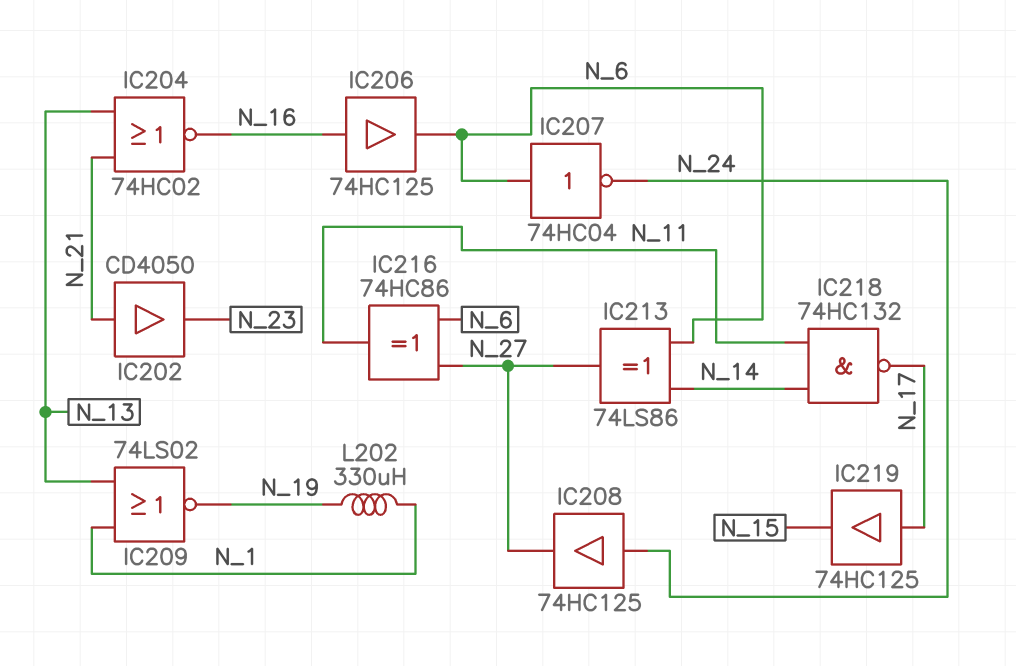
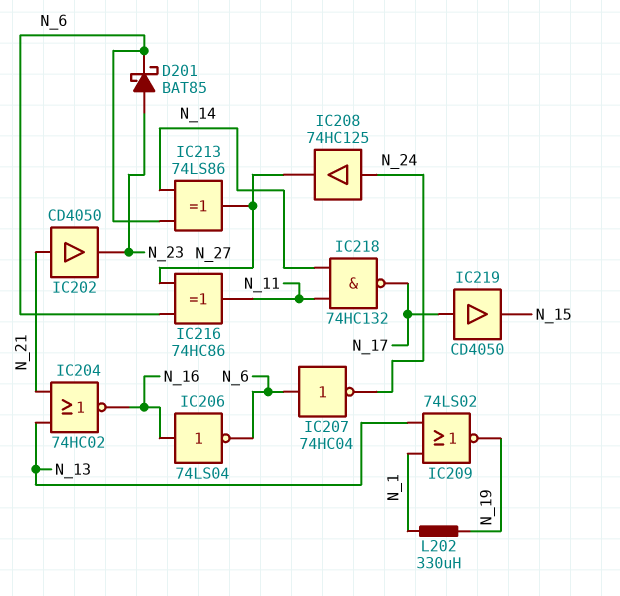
D201: none -> schottky BAT85 (A N_23, K N_6)
IC206: buffer 74HC125 (in N_16, out N_6) -> NOT 74LS04 (in N_16, out N_6)
IC219: buffer 74HC125 (in N_17, out N_15) -> buffer CD4050 (in N_17, out N_15)

